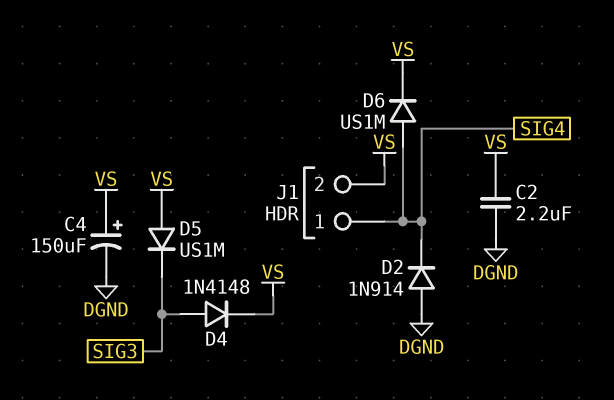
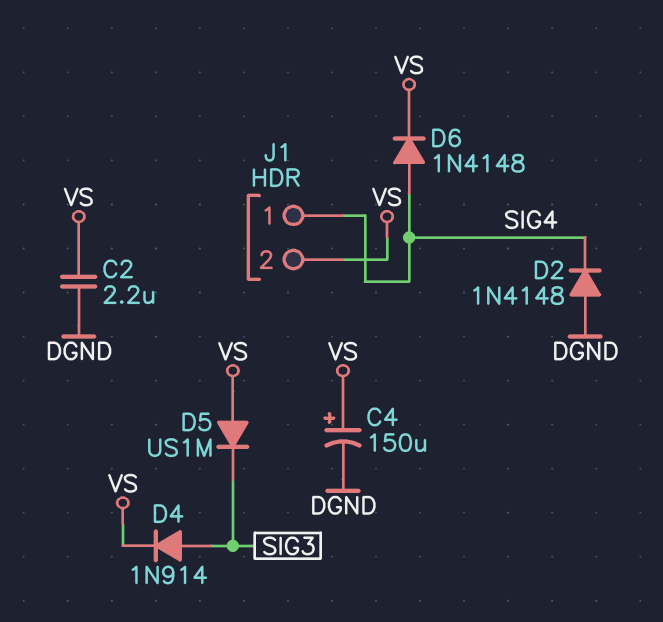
D2: diode 1N914 (A DGND, K SIG4) -> diode 1N4148 (A DGND, K SIG4)
D4: diode 1N4148 (A SIG3, K VS) -> diode 1N914 (A SIG3, K VS)
D6: diode US1M (A SIG4, K VS) -> diode 1N4148 (A SIG4, K VS)

